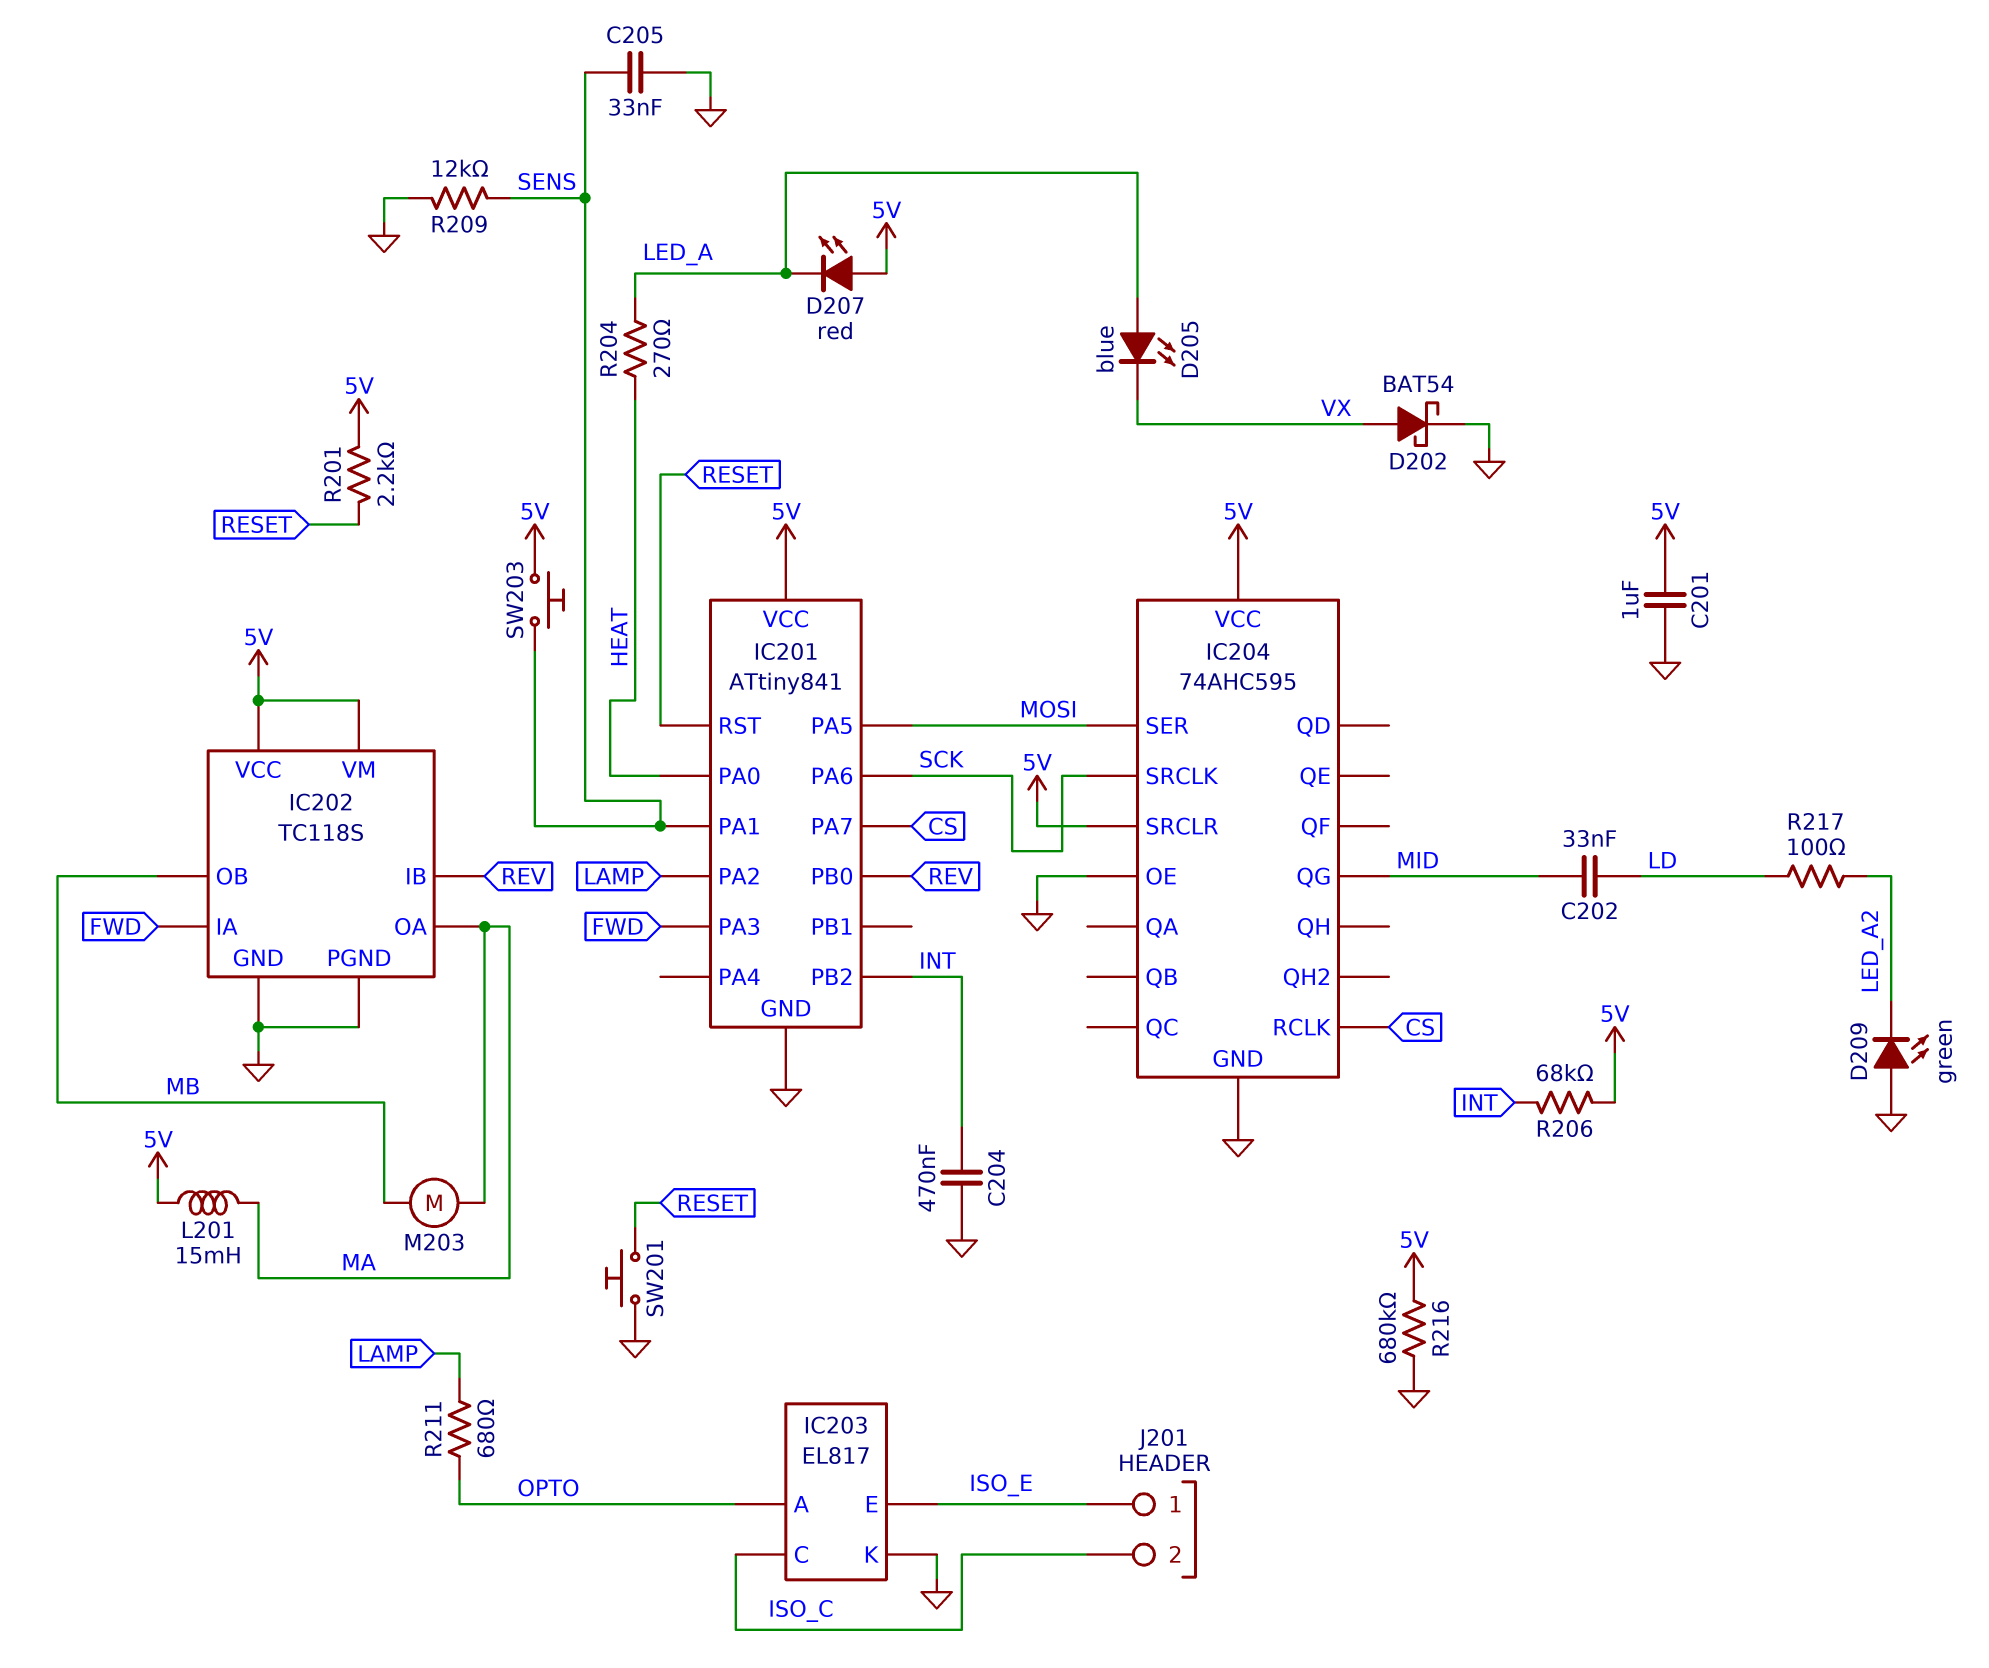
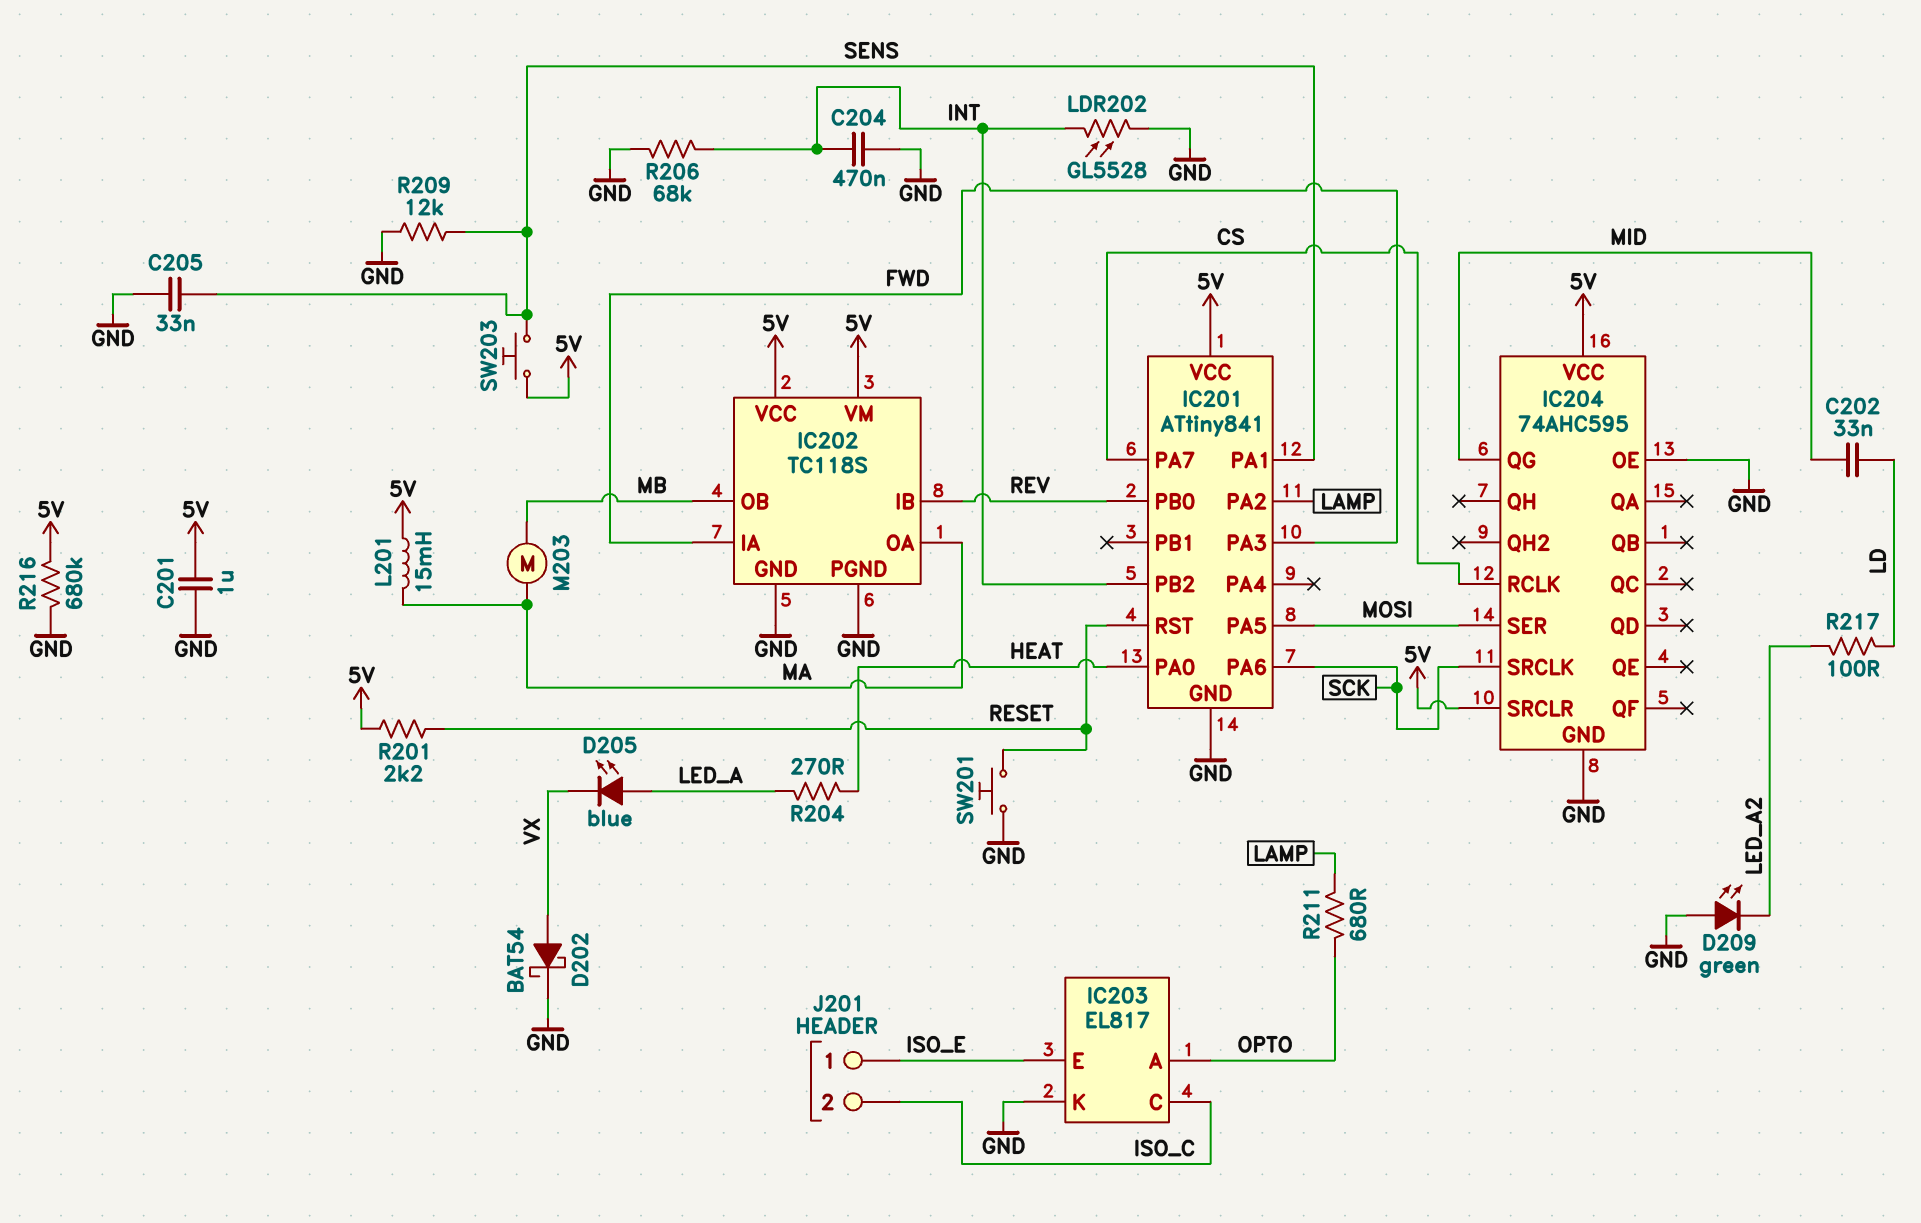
D207: LED red (A 5V, K LED_A) -> none
LDR202: none -> GL5528 (GND, INT)
R206: 68k (5V, INT) -> 68k (GND, INT)

